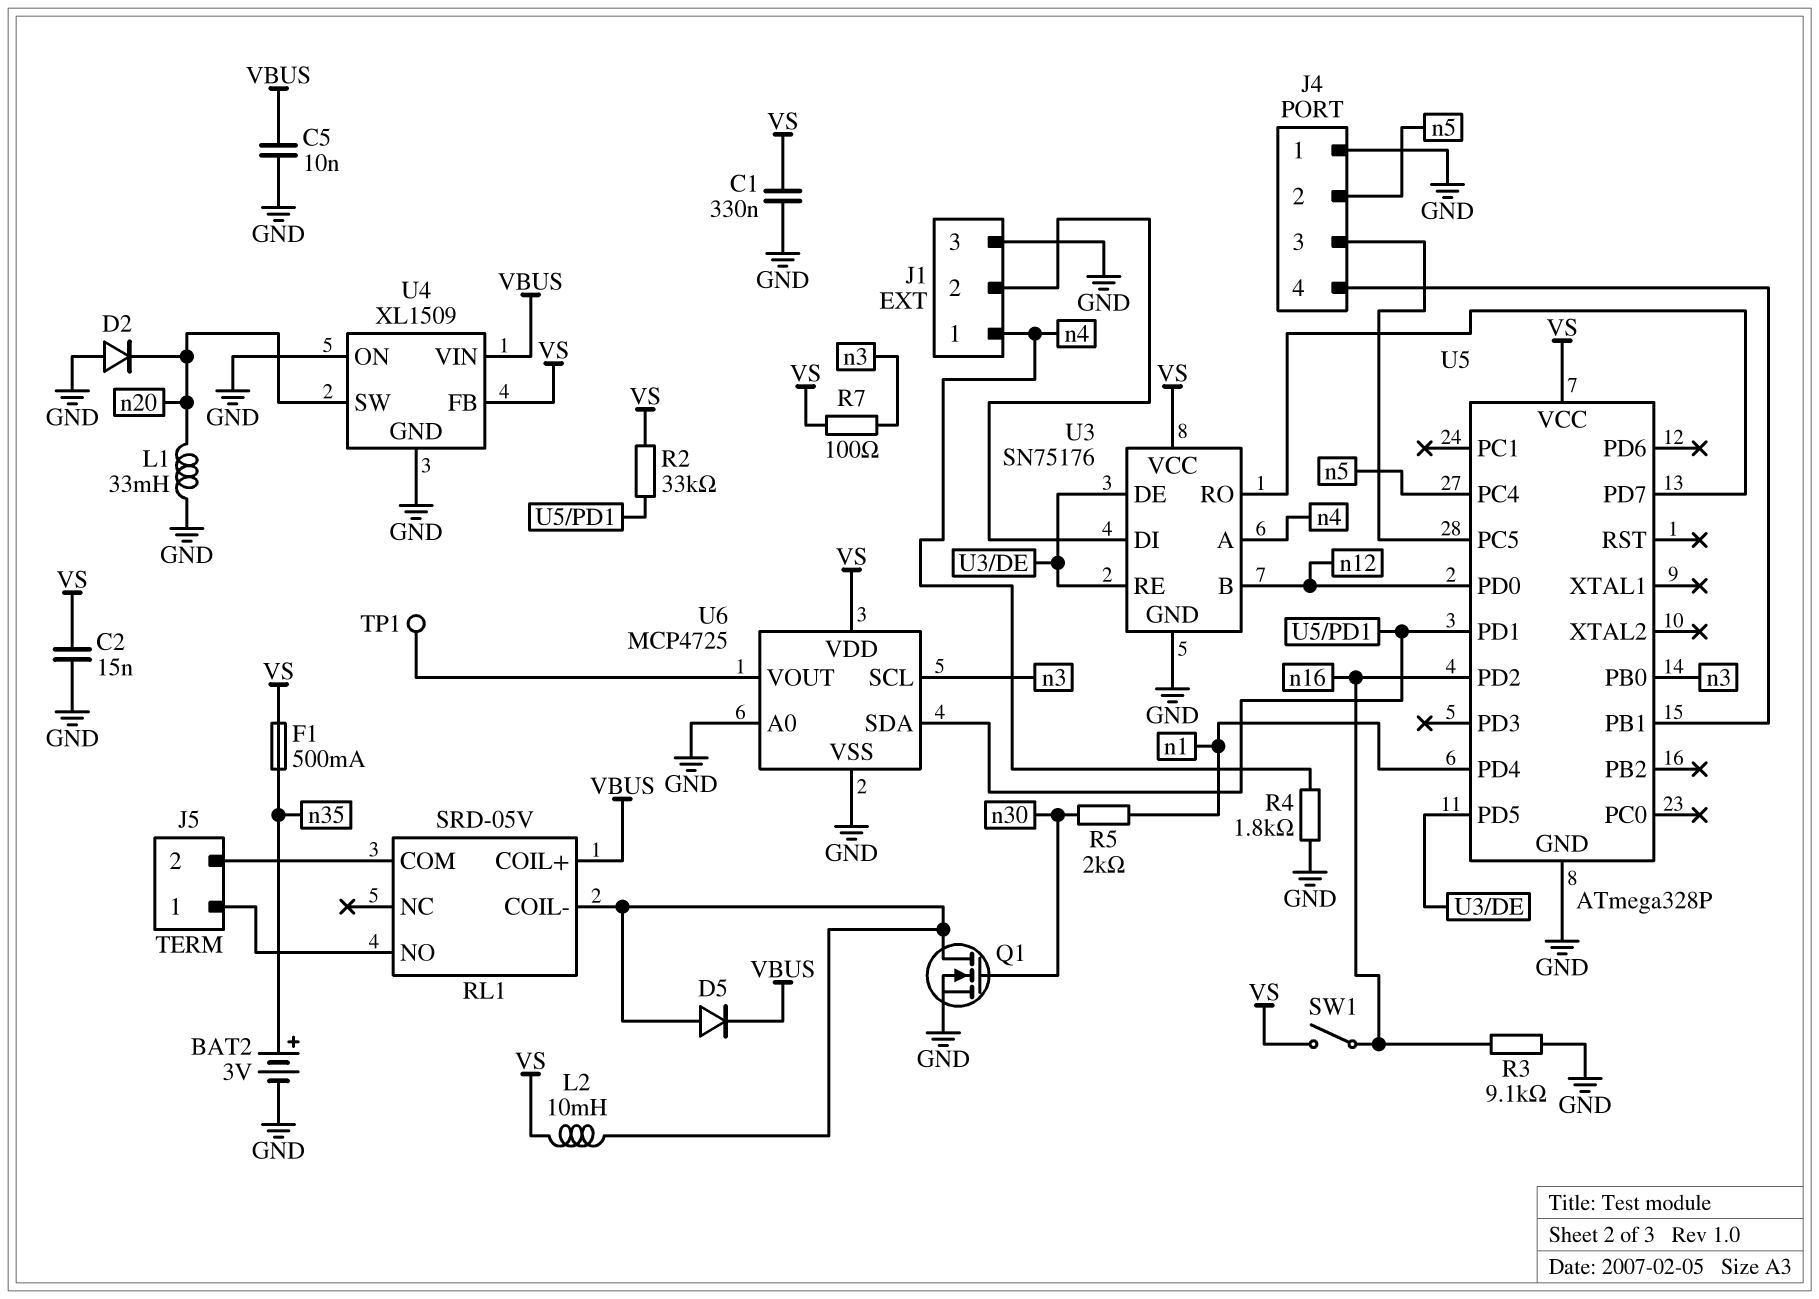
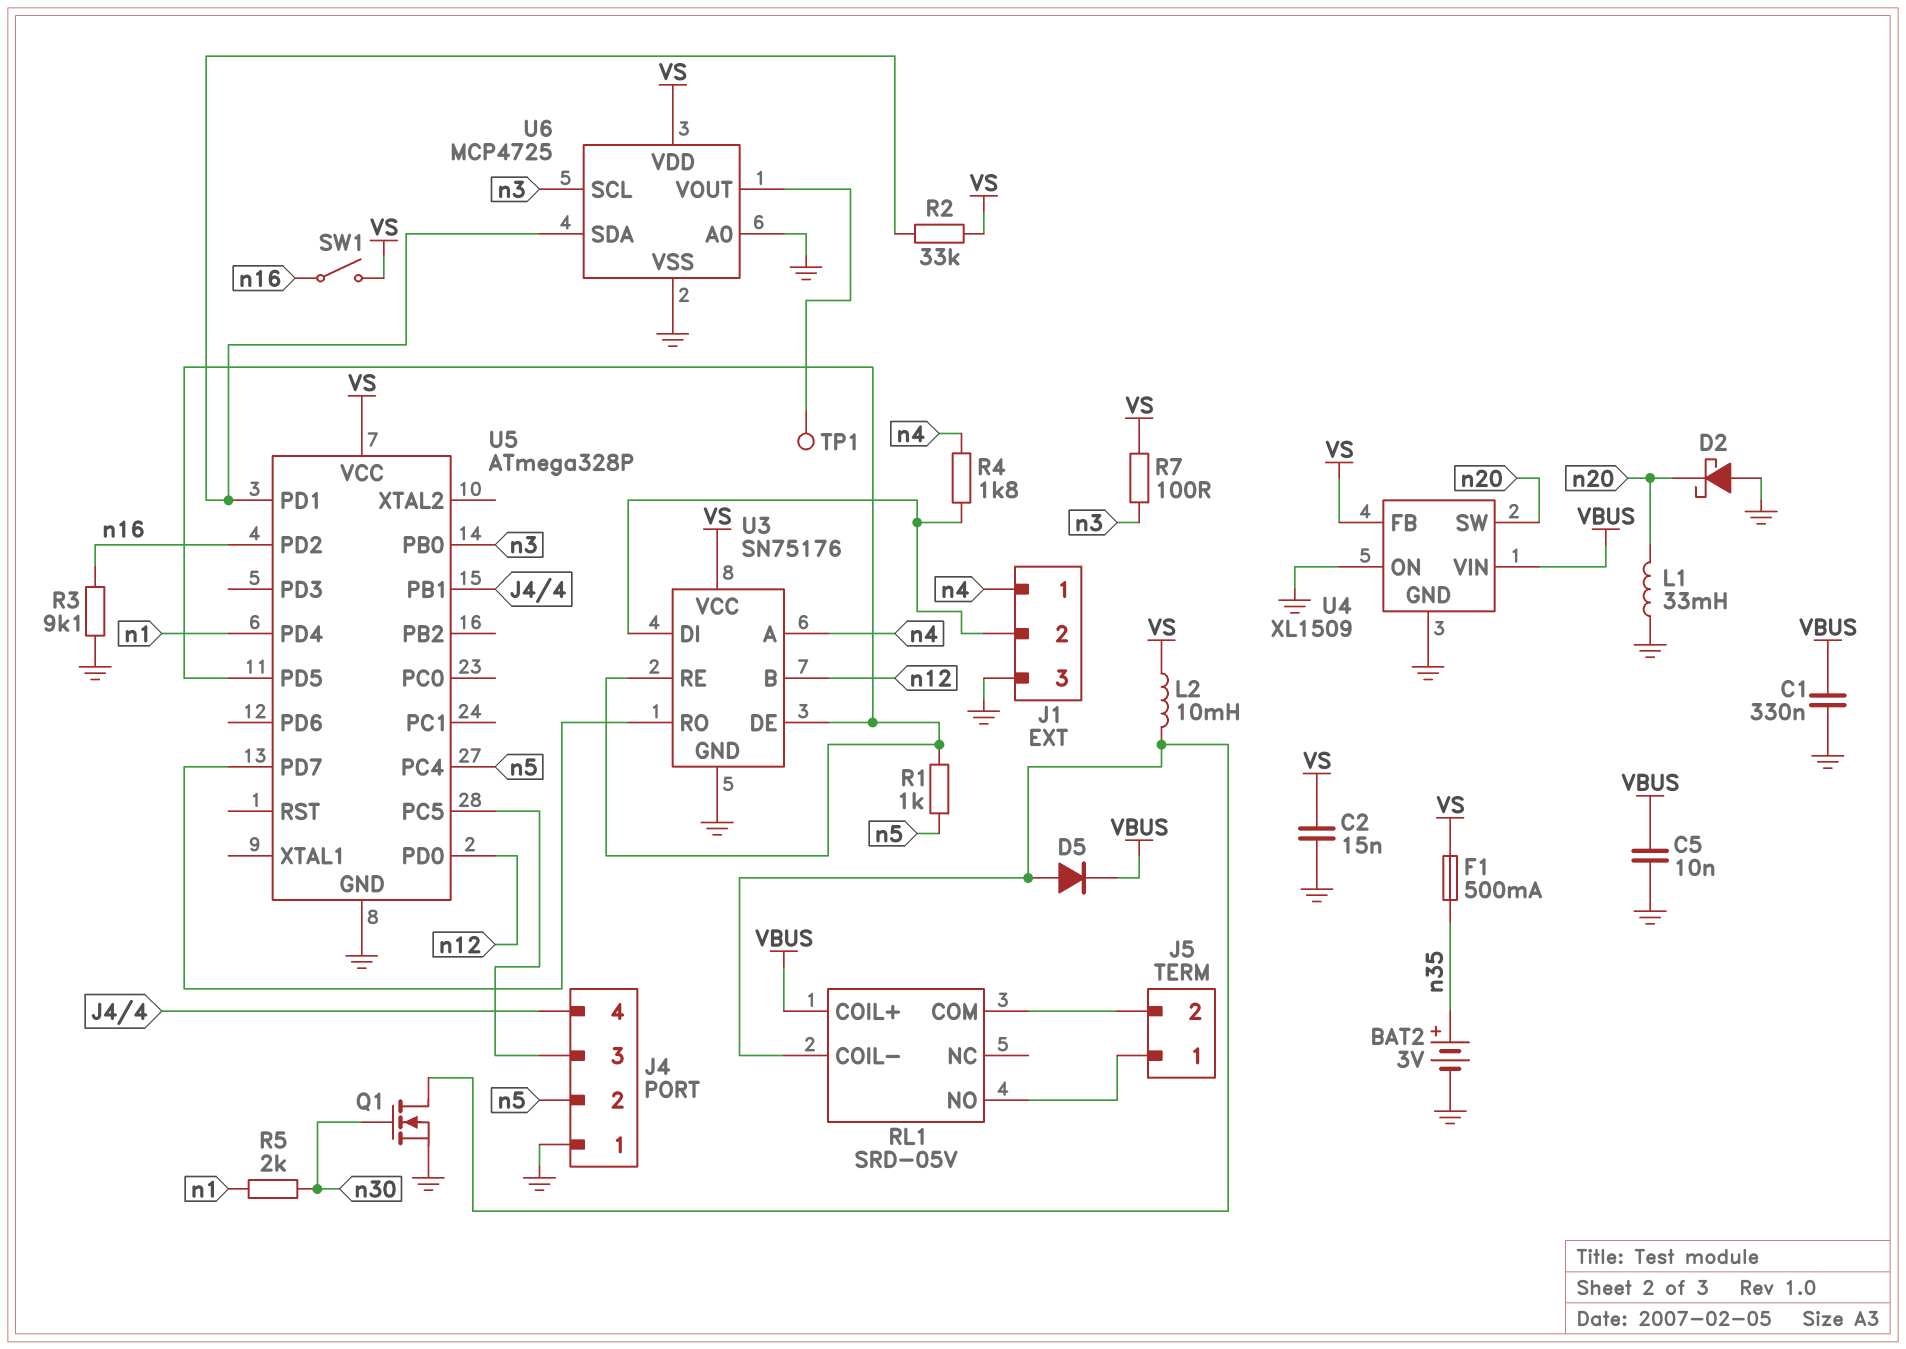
C1: 330nF (GND, VS) -> 330nF (GND, VBUS)
D2: diode (A GND, K n20) -> schottky (A GND, K n20)
R1: none -> 1k (U3/DE, n5)
R4: 1.8k (GND, n4) -> 1.8k (J1/2, n4)

